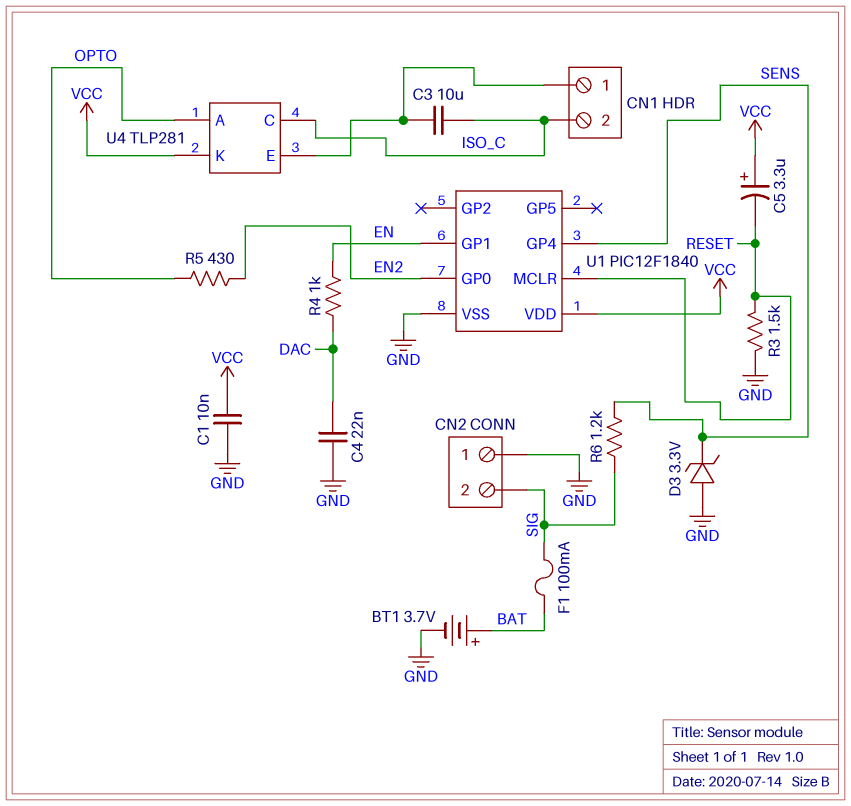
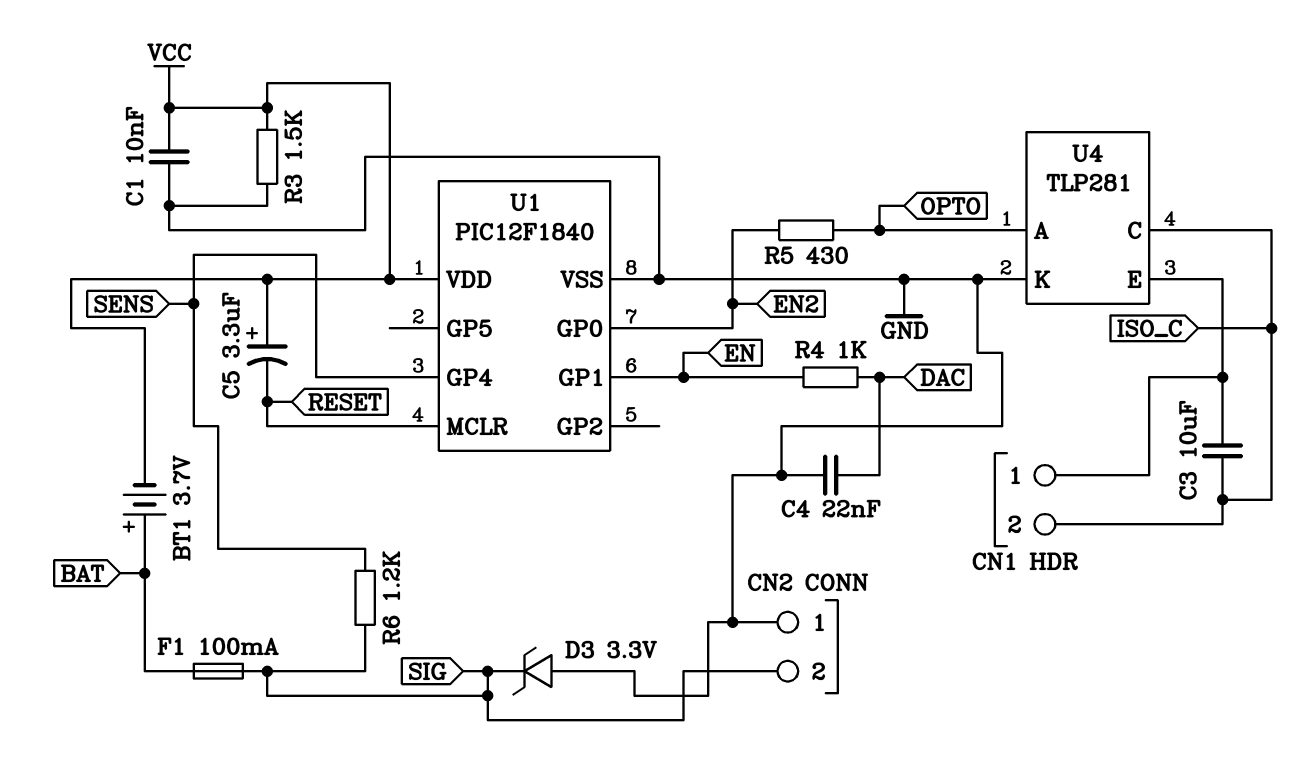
BT1: 3.7V (plus BAT, minus GND) -> 3.7V (plus BAT, minus VCC)
D3: zener 3.3V (A GND, K SENS) -> zener 3.3V (A GND, K SIG)
R3: 1.5k (GND, RESET) -> 1.5k (GND, VCC)
U4 pin K: VCC -> GND

